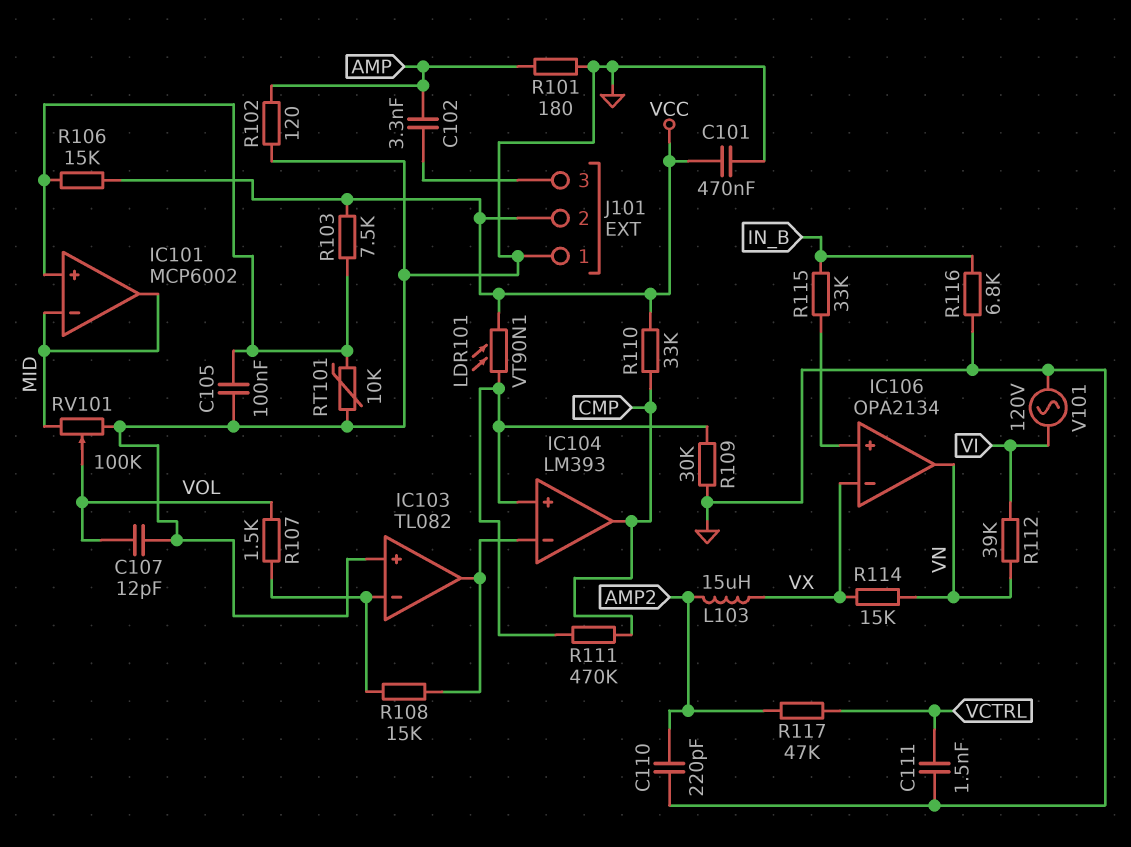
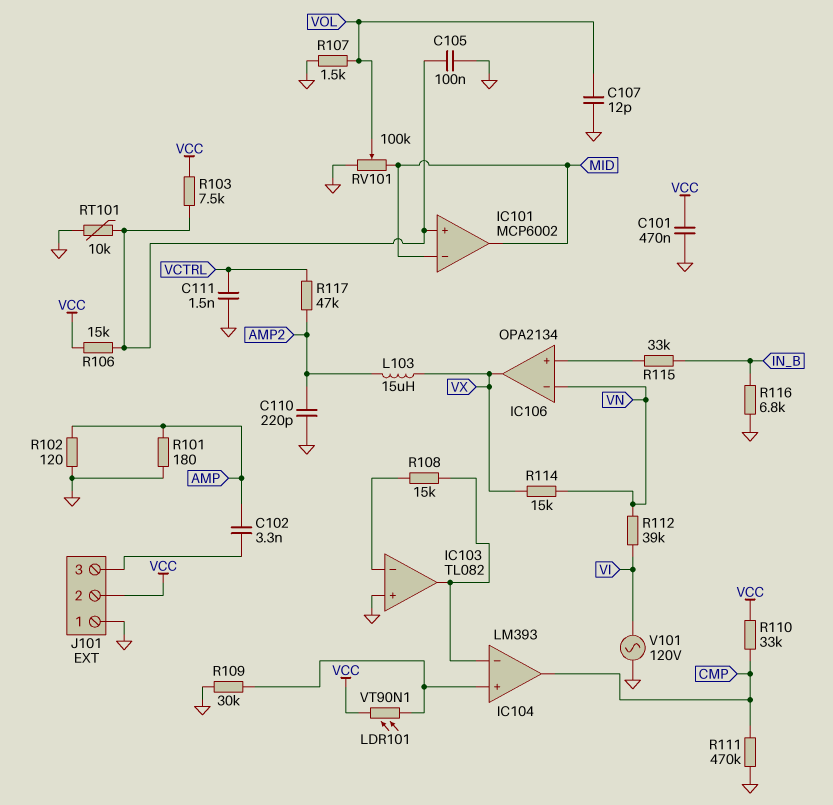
IC106 pin in-: VX -> VN
IC106 pin out: VN -> VX
R107: 1.5k (IC103/in-, VOL) -> 1.5k (GND, VOL)
R111: 470k (CMP, IC104/in+) -> 470k (CMP, GND)

